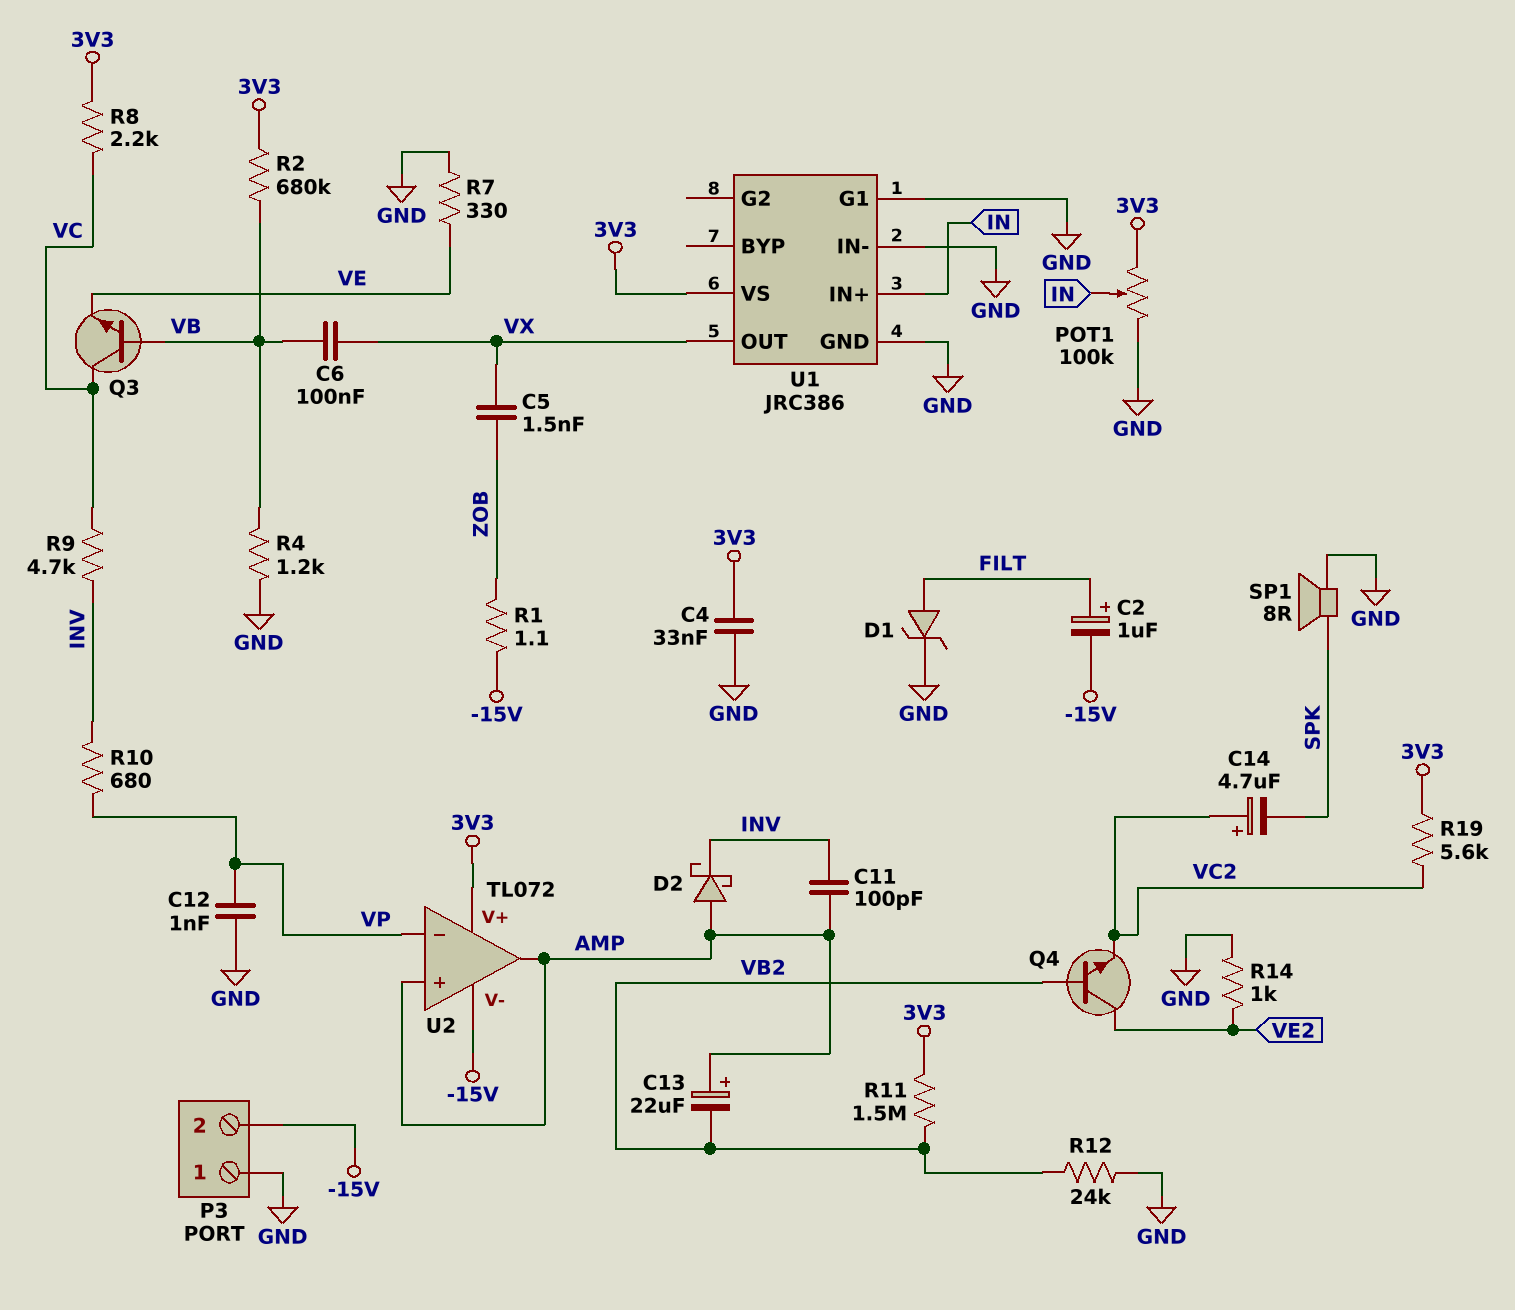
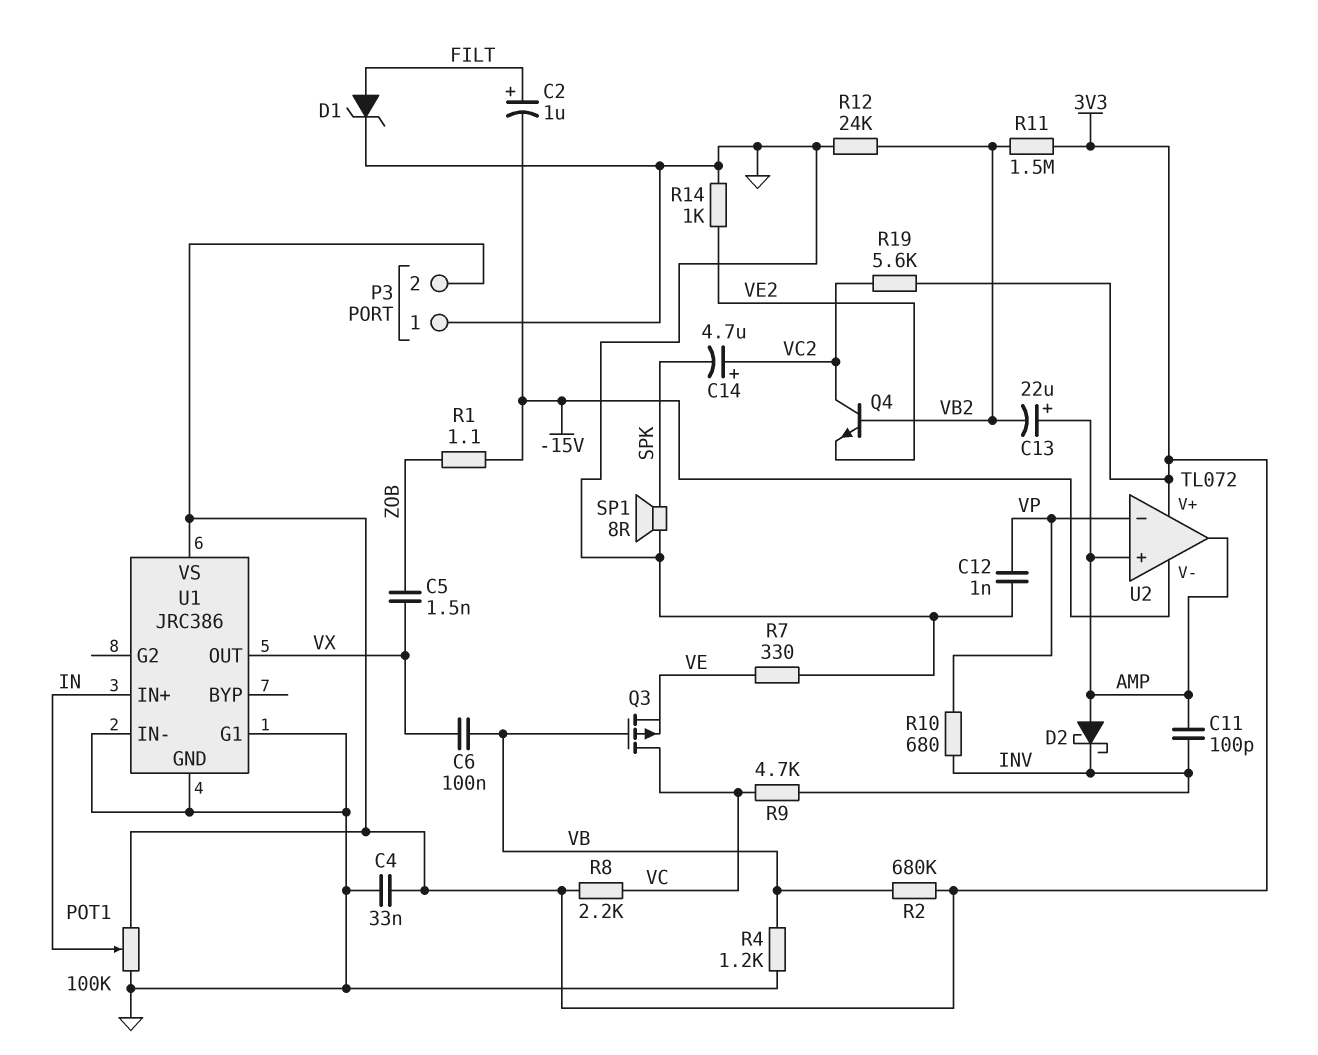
P3 pin 2: -15V -> 3V3
Q3: NPN (B VB, C VC, E VE) -> PMOS (G VB, D VC, S VE)
Q4: NPN (B VB2, C VE2, E VC2) -> NPN (B VB2, C VC2, E VE2)

